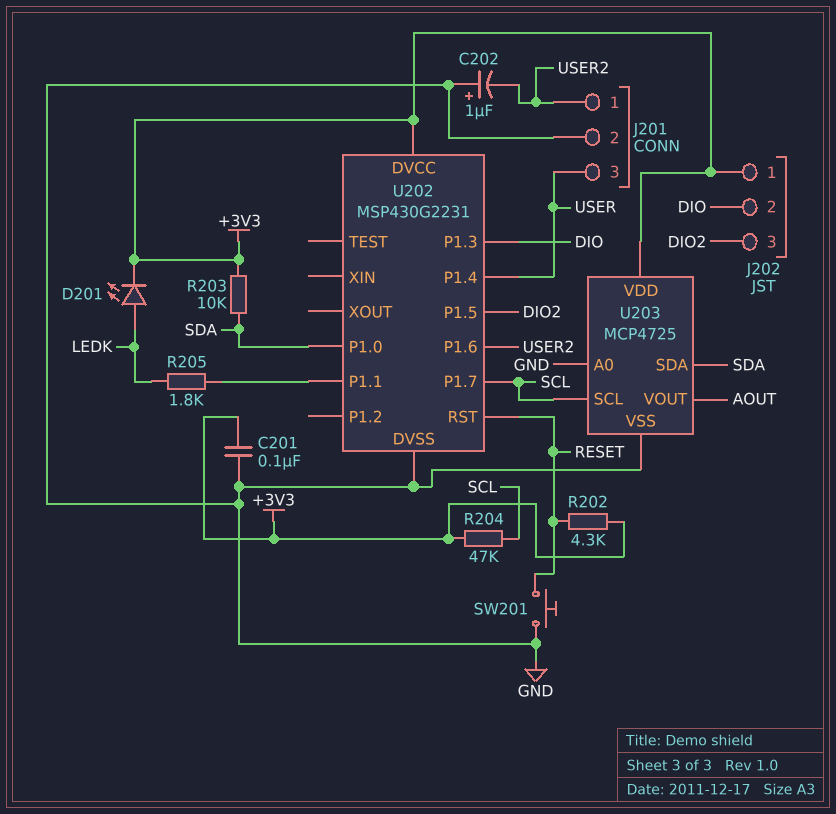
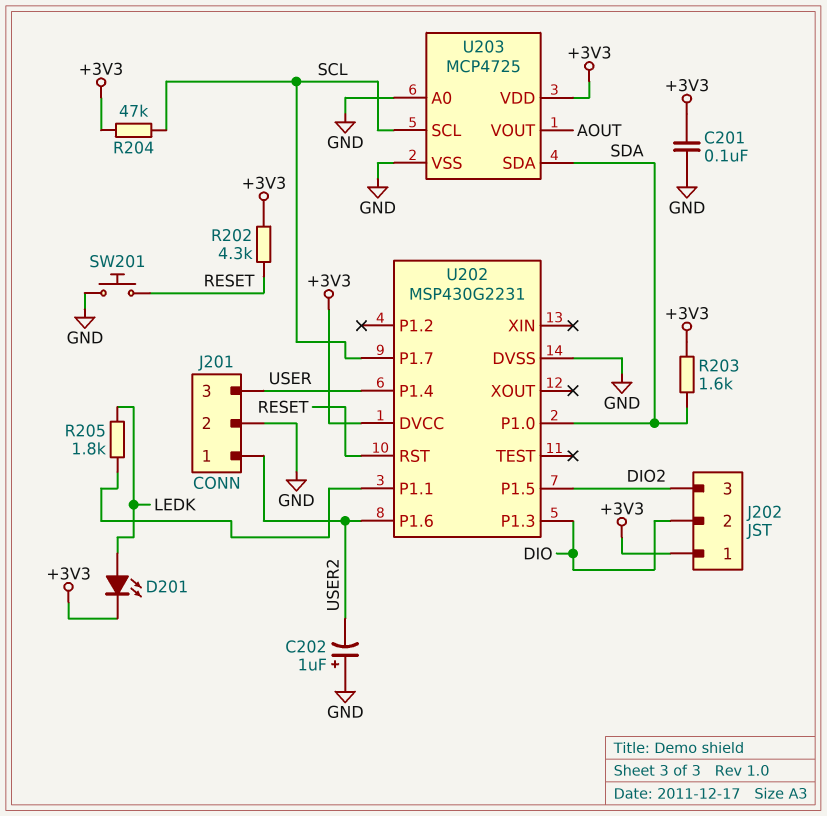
R203: 10k (+3V3, SDA) -> 1.6k (+3V3, SDA)

